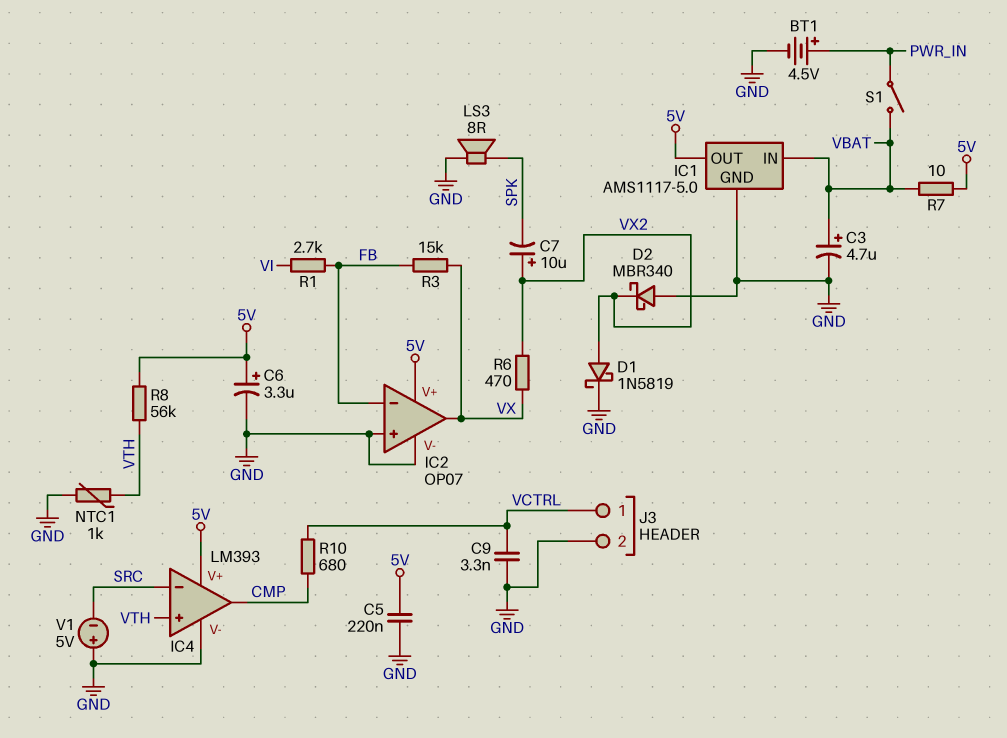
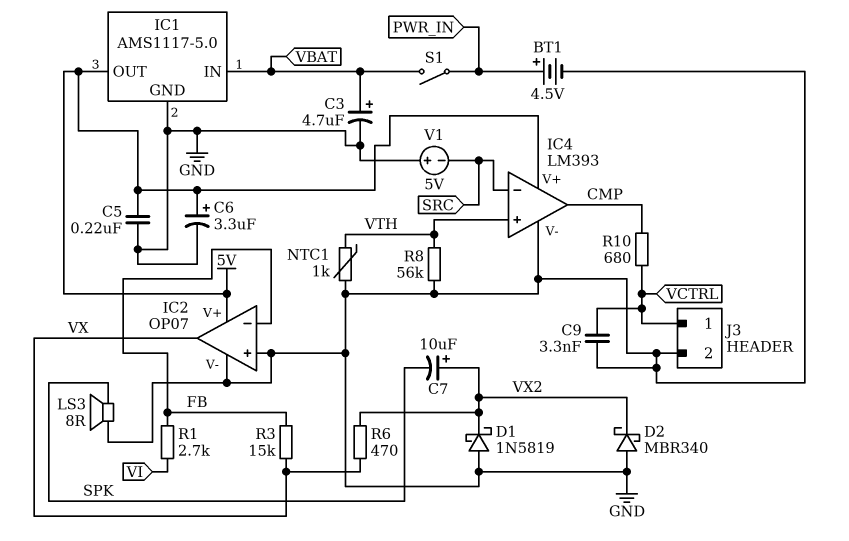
D1: schottky 1N5819 (A VX2, K GND) -> schottky 1N5819 (A GND, K VX2)
R7: 10 (5V, VBAT) -> none
R8: 56k (5V, VTH) -> 56k (GND, VTH)

